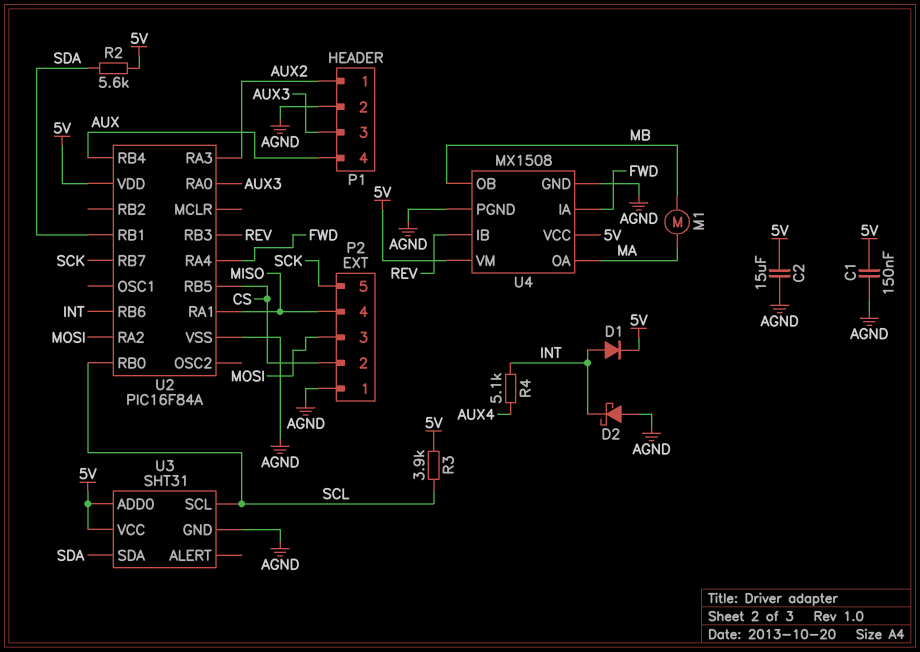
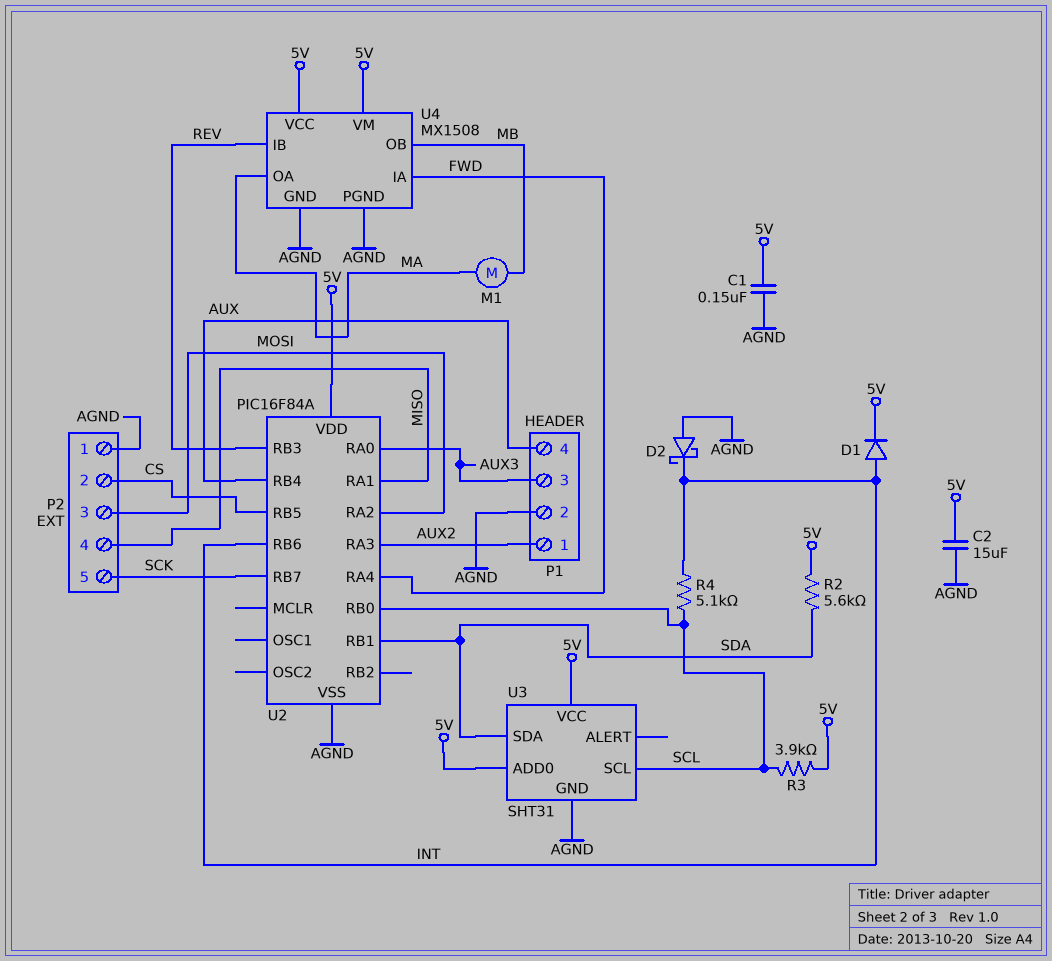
R4: 5.1k (AUX4, INT) -> 5.1k (INT, SCL)

